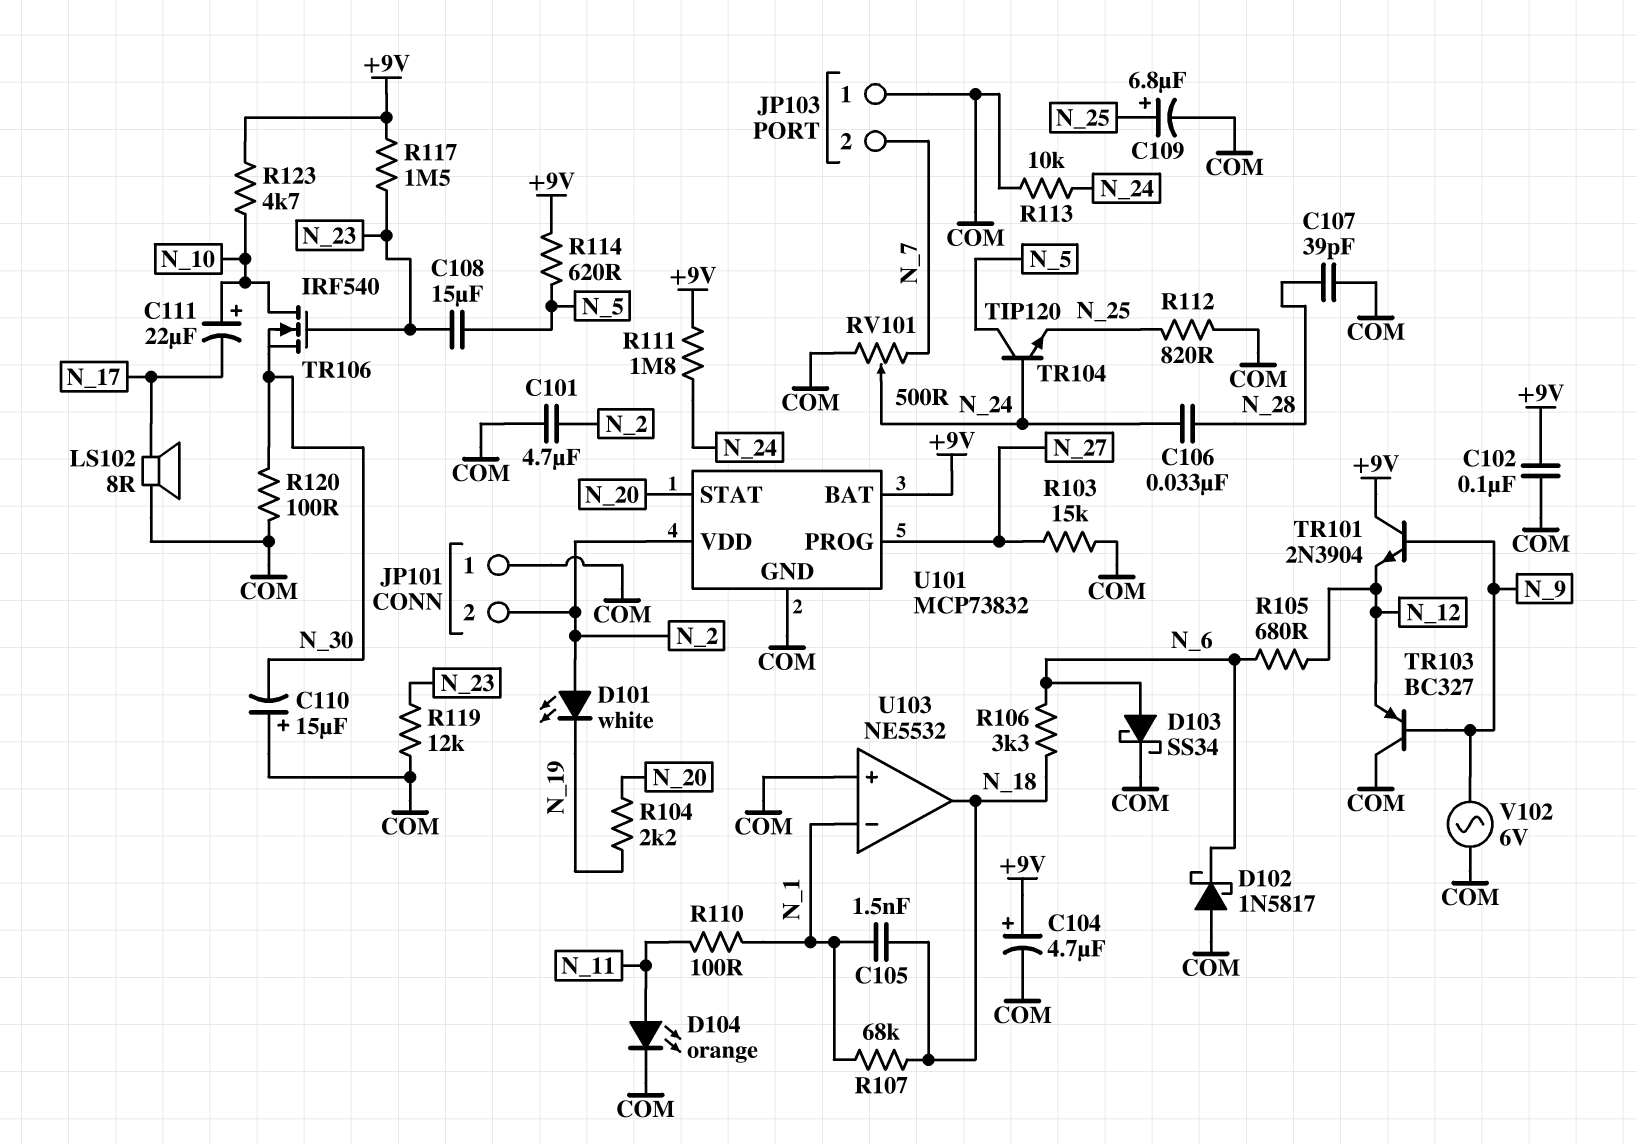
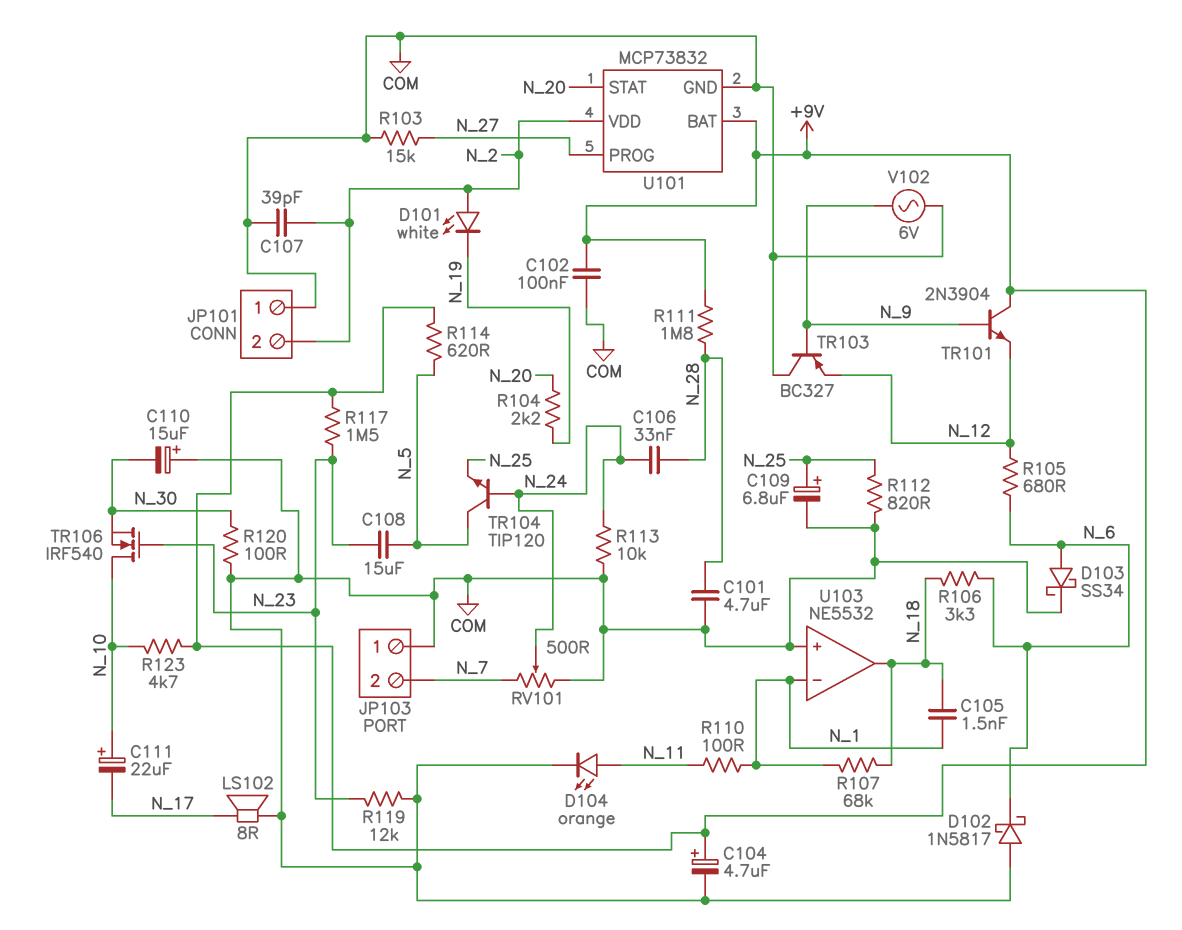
C101: 4.7uF (COM, N_2) -> 4.7uF (COM, N_28)
C107: 39pF (COM, N_28) -> 39pF (COM, N_2)
R111: 1.8M (+9V, N_24) -> 1.8M (+9V, N_28)

